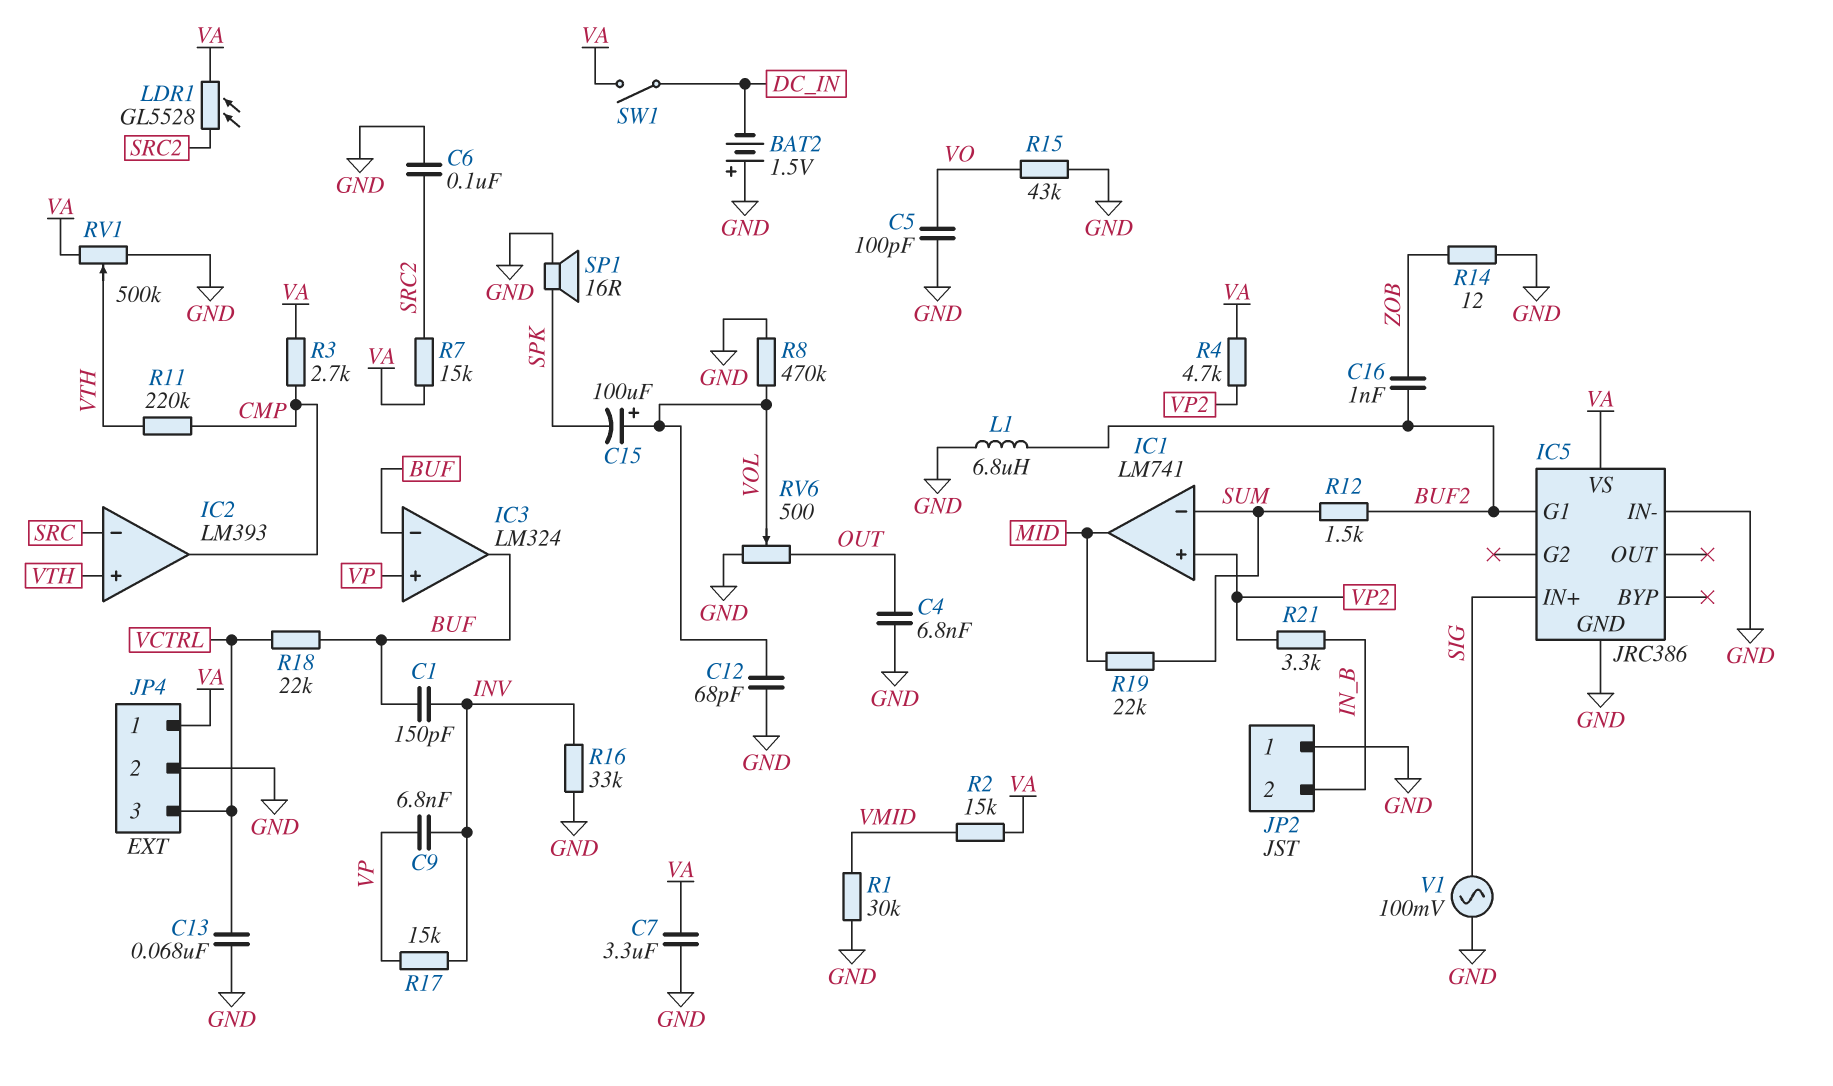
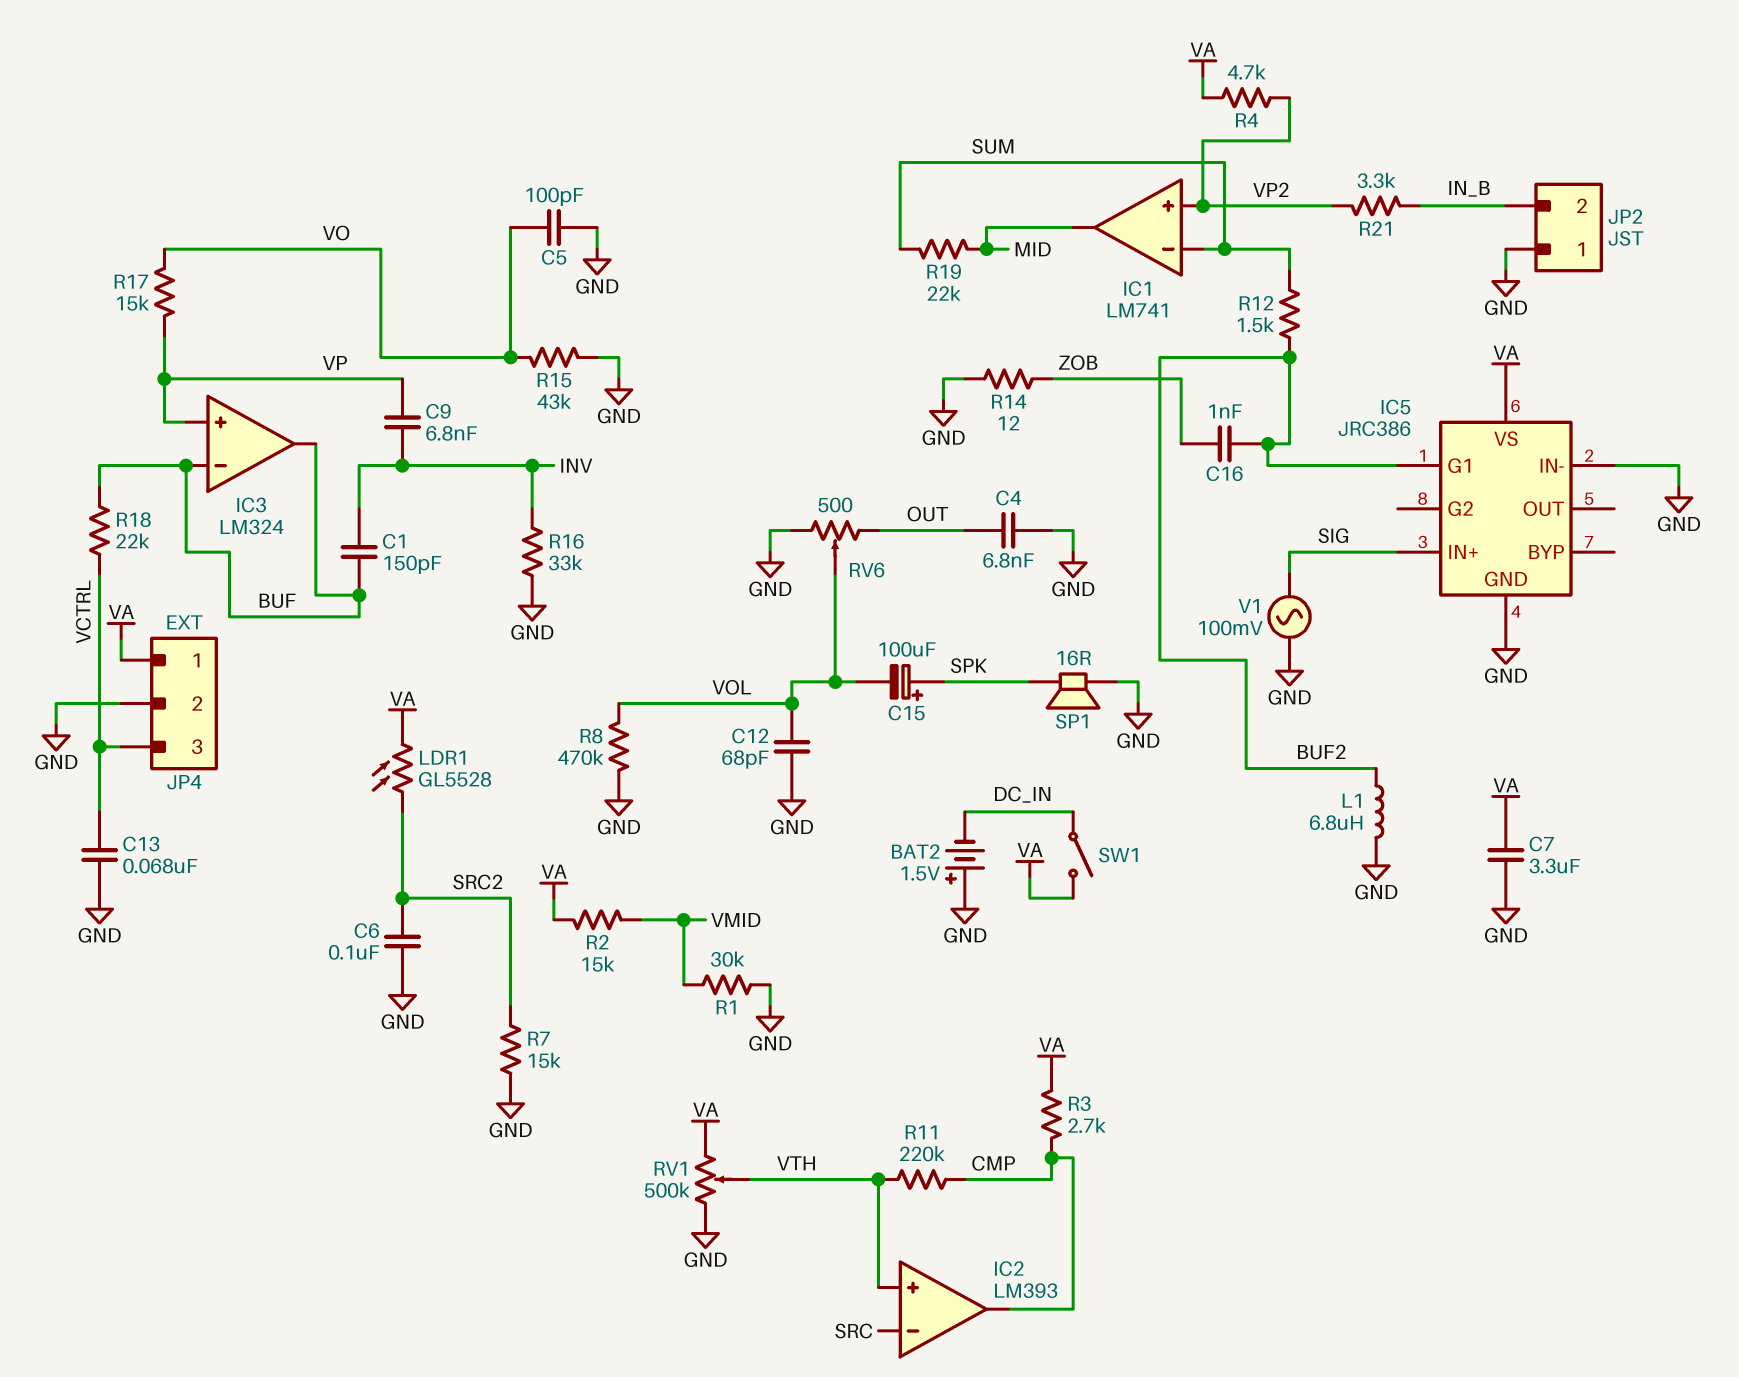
C15: 100uF (plus VOL, minus SPK) -> 100uF (plus SPK, minus VOL)
R7: 15k (SRC2, VA) -> 15k (GND, SRC2)
R17: 15k (INV, VP) -> 15k (VO, VP)

